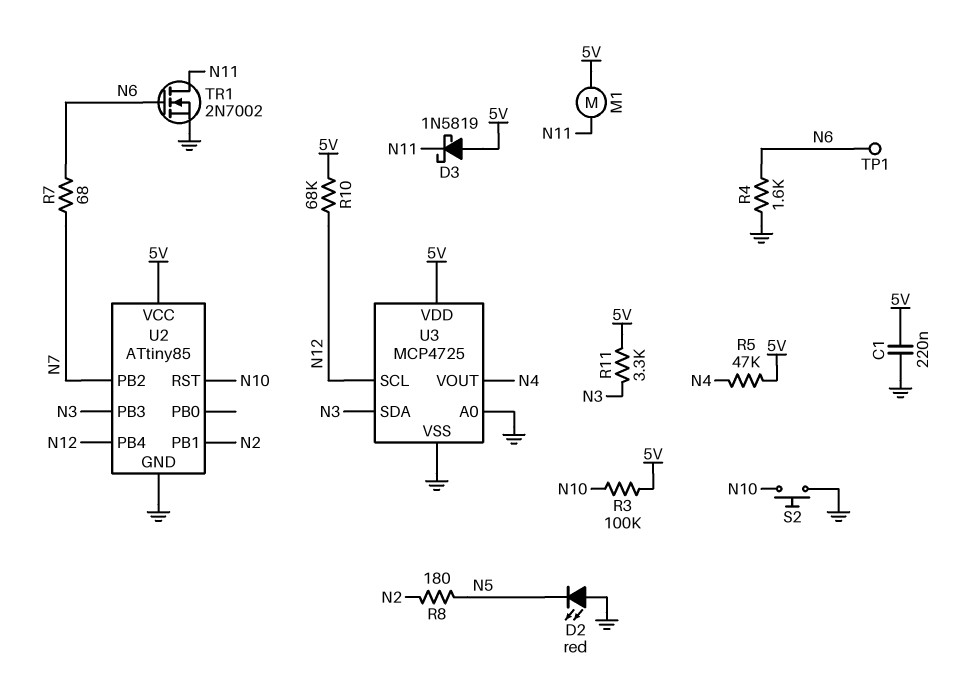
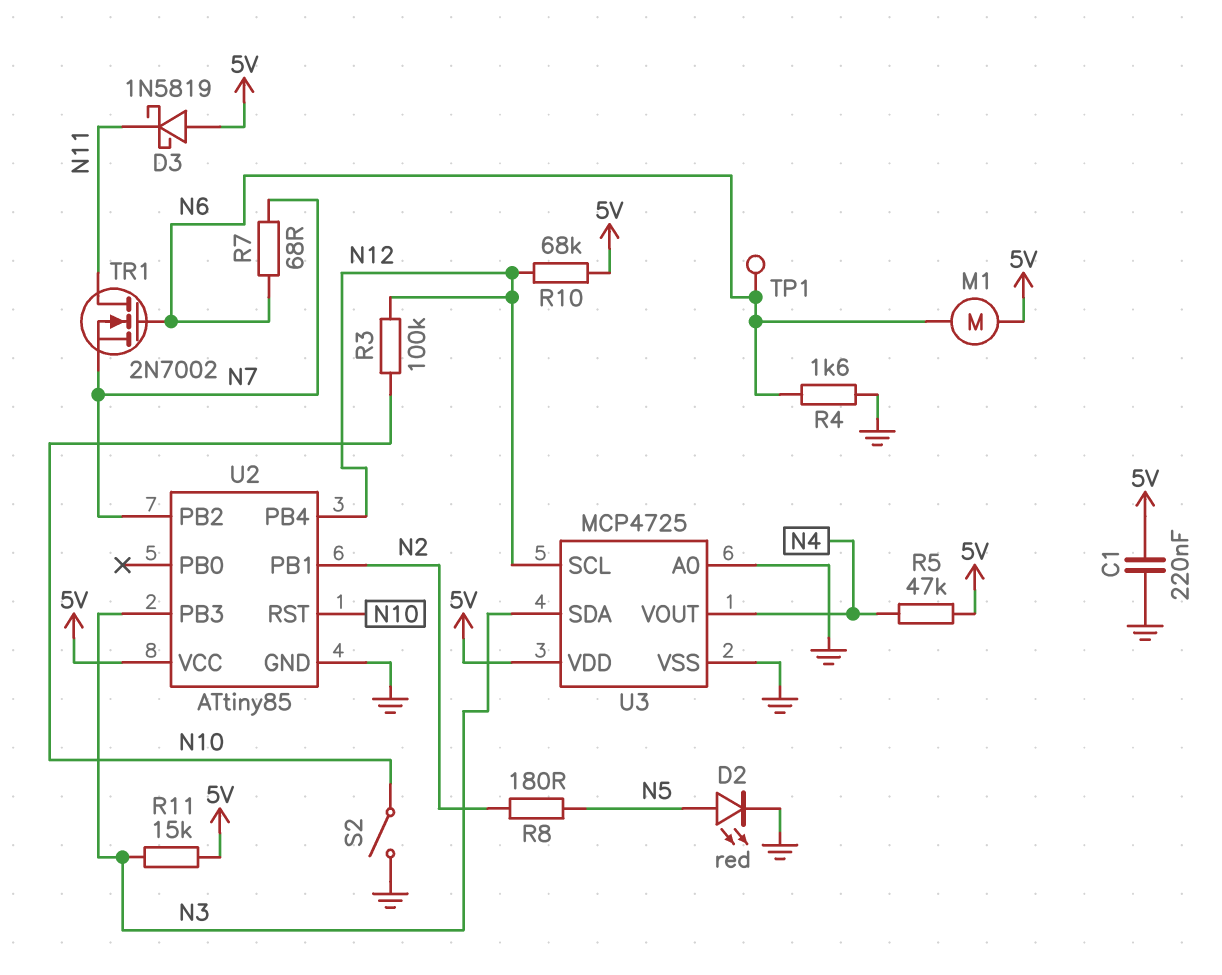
D2: LED red (A GND, K N5) -> LED red (A N5, K GND)
M1: motor (5V, N11) -> motor (5V, N6)
R3: 100k (5V, N10) -> 100k (N10, N12)
R11: 3.3k (5V, N3) -> 15k (5V, N3)
S2: button (GND, N10) -> switch (GND, N10)
TR1: NMOS 2N7002 (G N6, D N11, S GND) -> NMOS 2N7002 (G N6, D N11, S N7)

